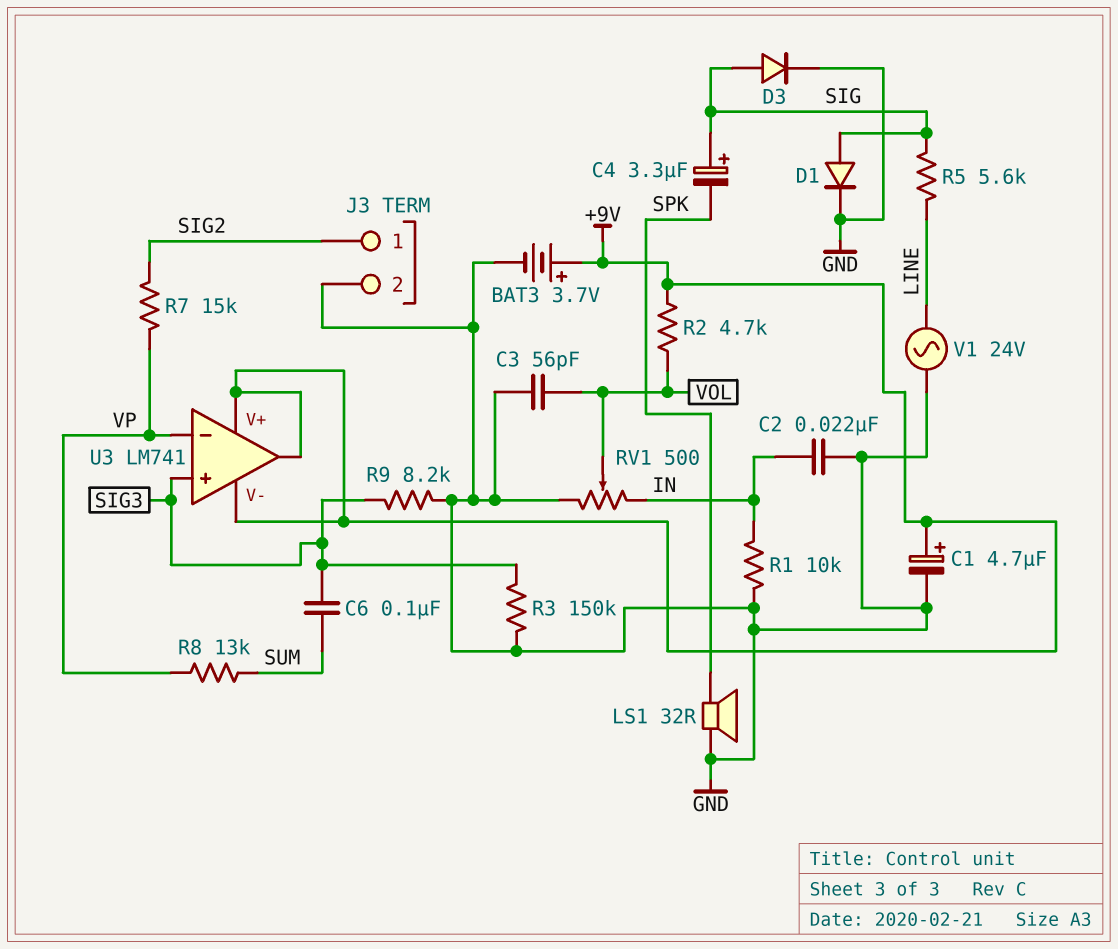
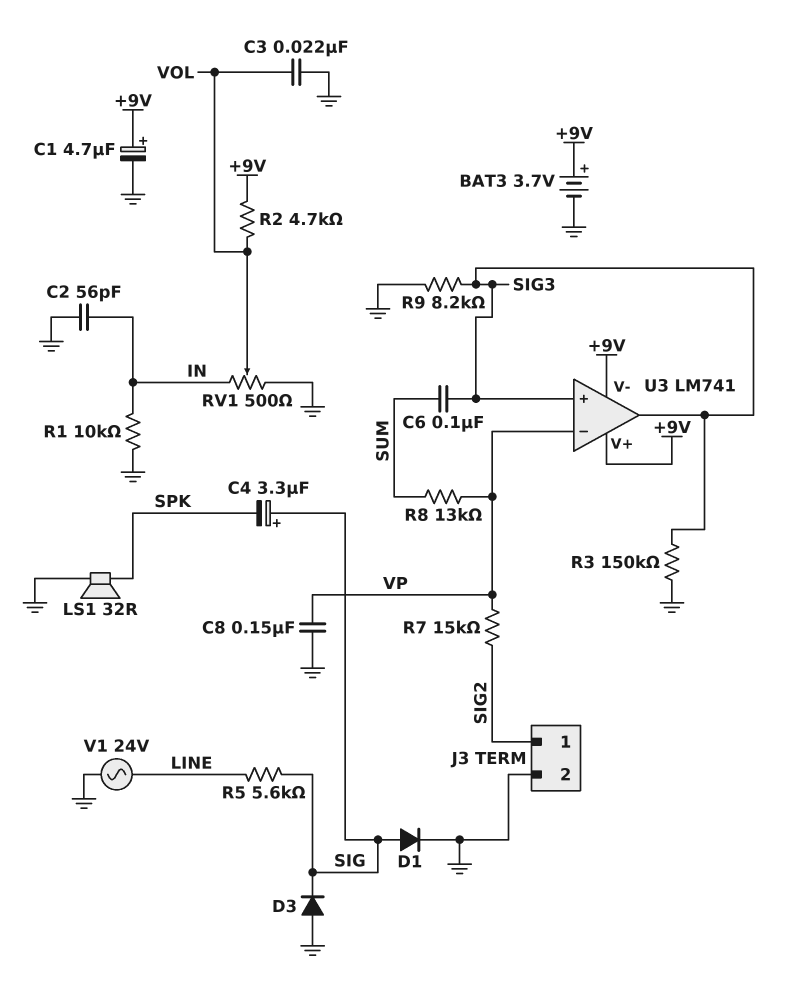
C2: 22nF (GND, IN) -> 56pF (GND, IN)
C3: 56pF (GND, VOL) -> 22nF (GND, VOL)
C8: none -> 150nF (GND, VP)
D3: diode (A SIG, K GND) -> diode (A GND, K SIG)
U3 pin out: +9V -> SIG3

